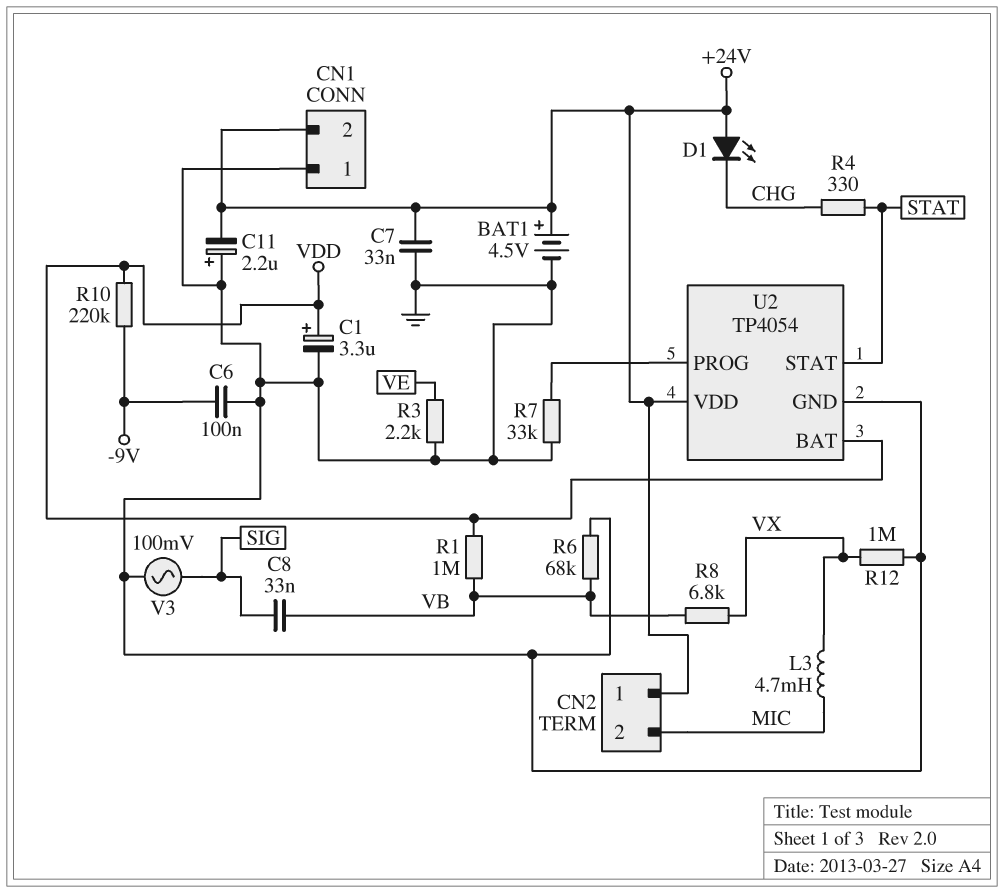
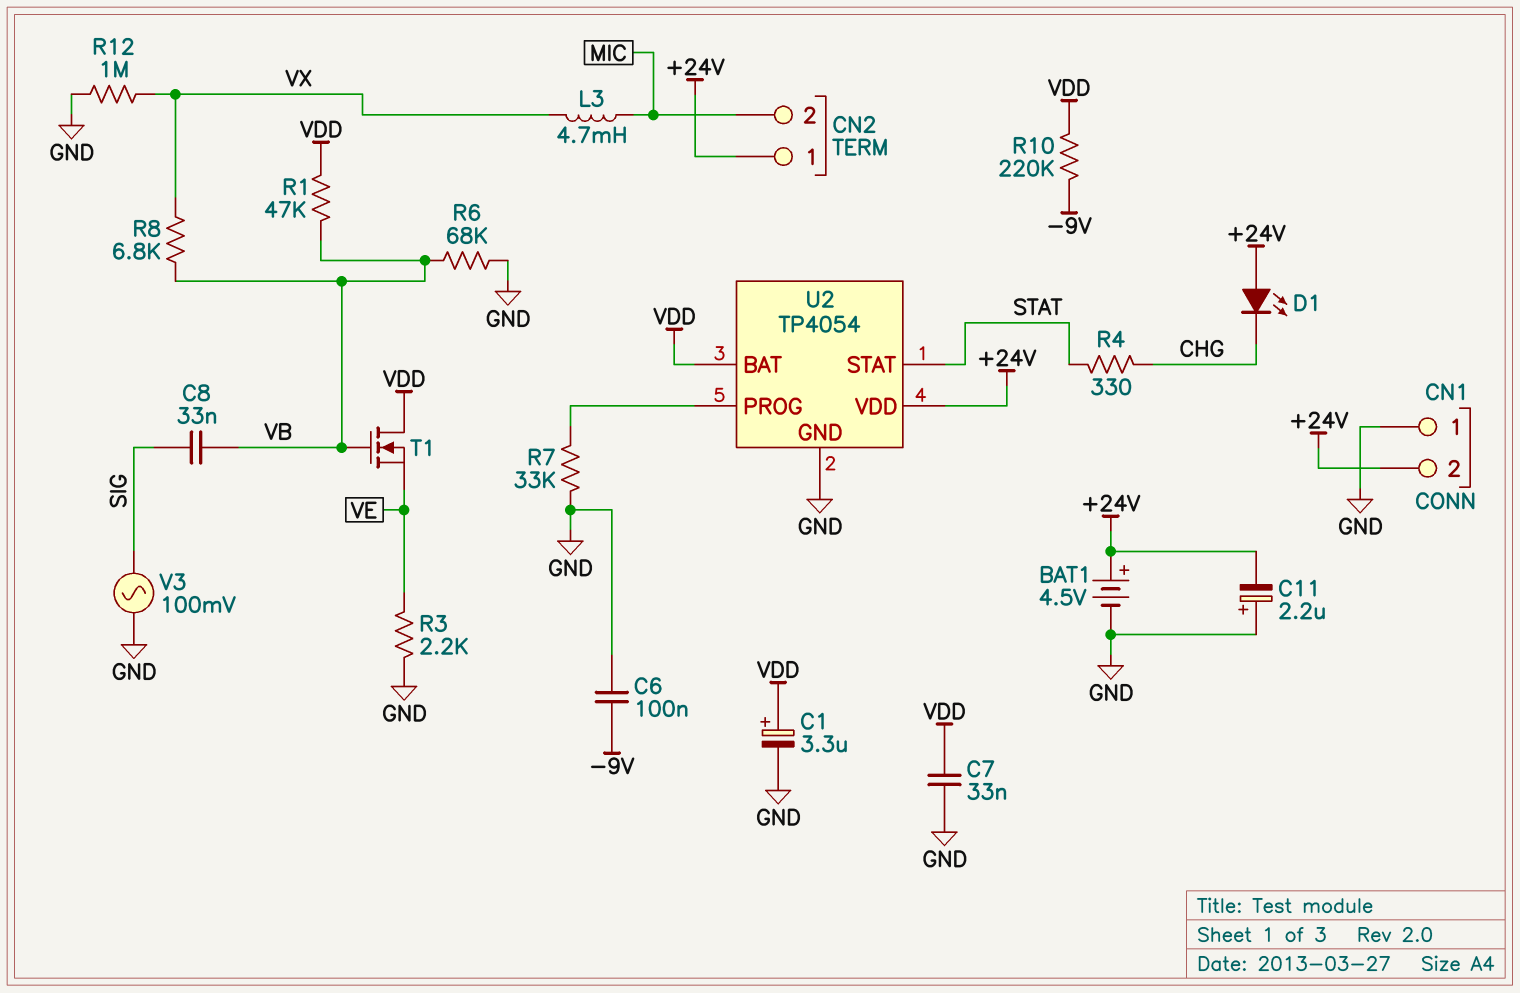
C7: 33nF (+24V, GND) -> 33nF (GND, VDD)
R1: 1M (VB, VDD) -> 47k (VB, VDD)
T1: none -> NMOS (G VB, D VDD, S VE)

